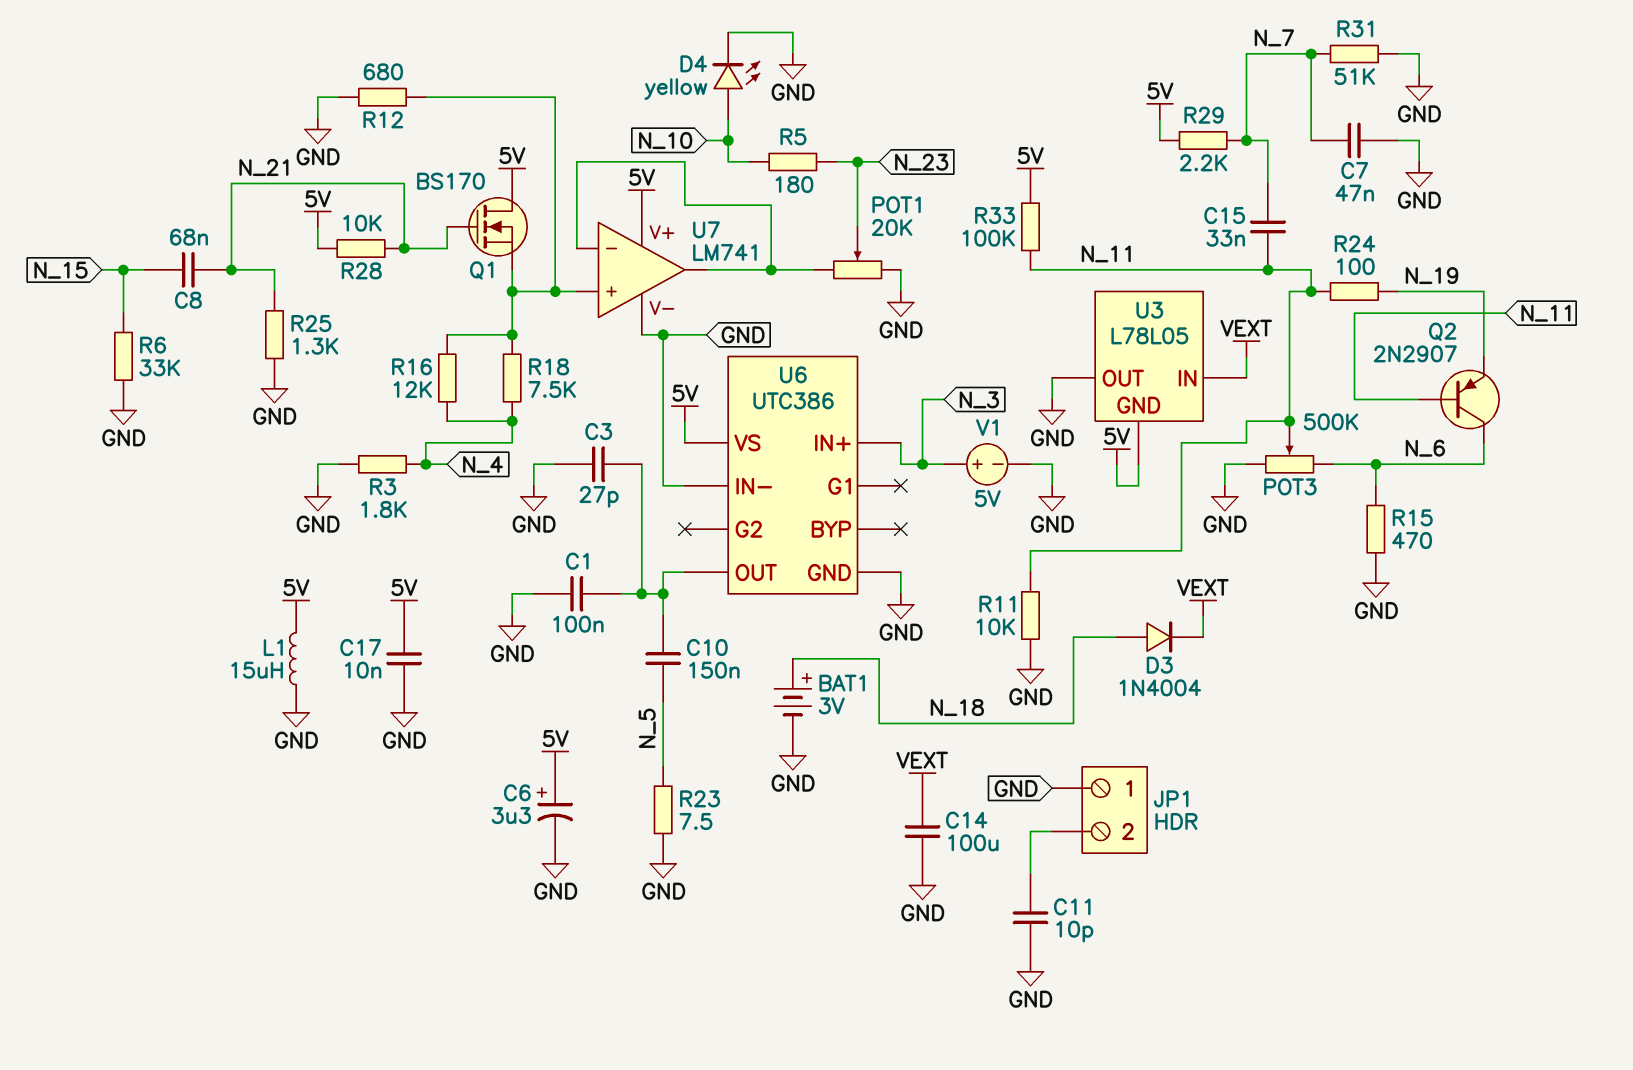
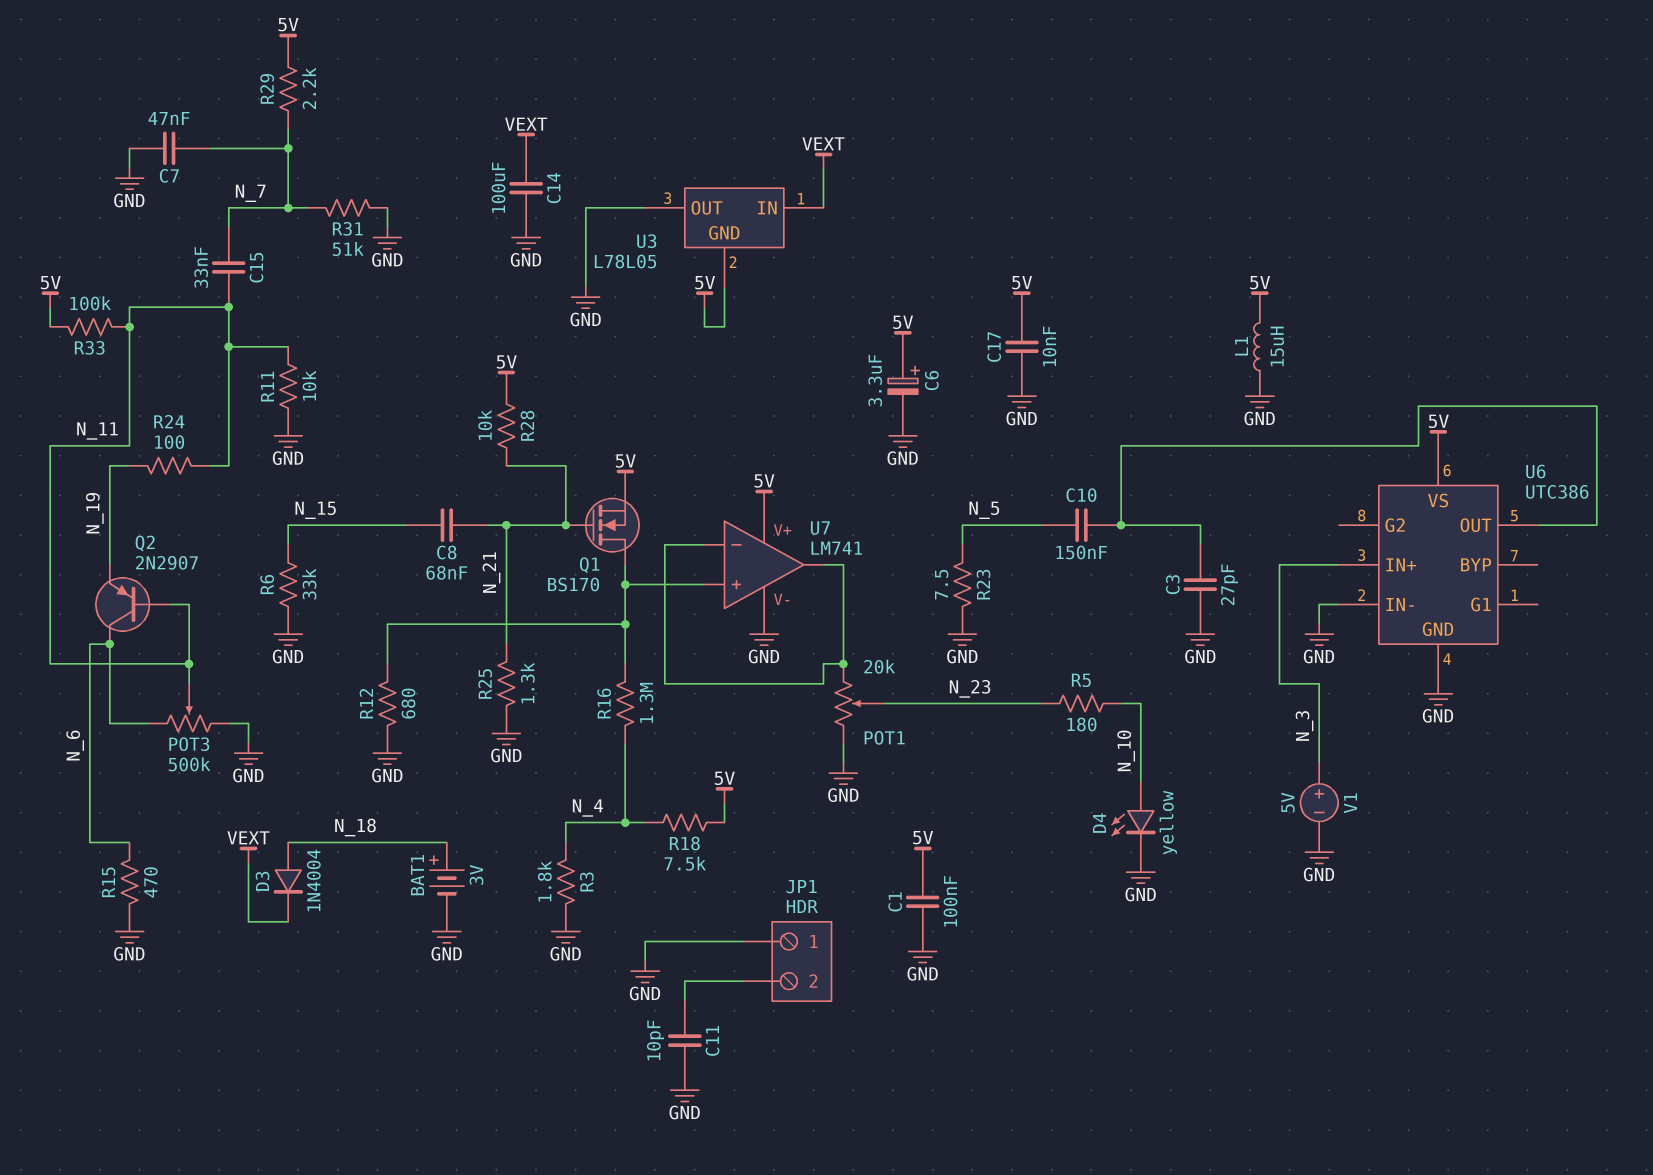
C1: 100nF (GND, U6/OUT) -> 100nF (5V, GND)
Q1: NMOS BS170 (G N_21, D 5V, S U7/in+) -> NMOS BS170 (G N_21, D U7/in+, S 5V)
R16: 12k (N_4, U7/in+) -> 1.3M (N_4, U7/in+)
R18: 7.5k (N_4, U7/in+) -> 7.5k (5V, N_4)

